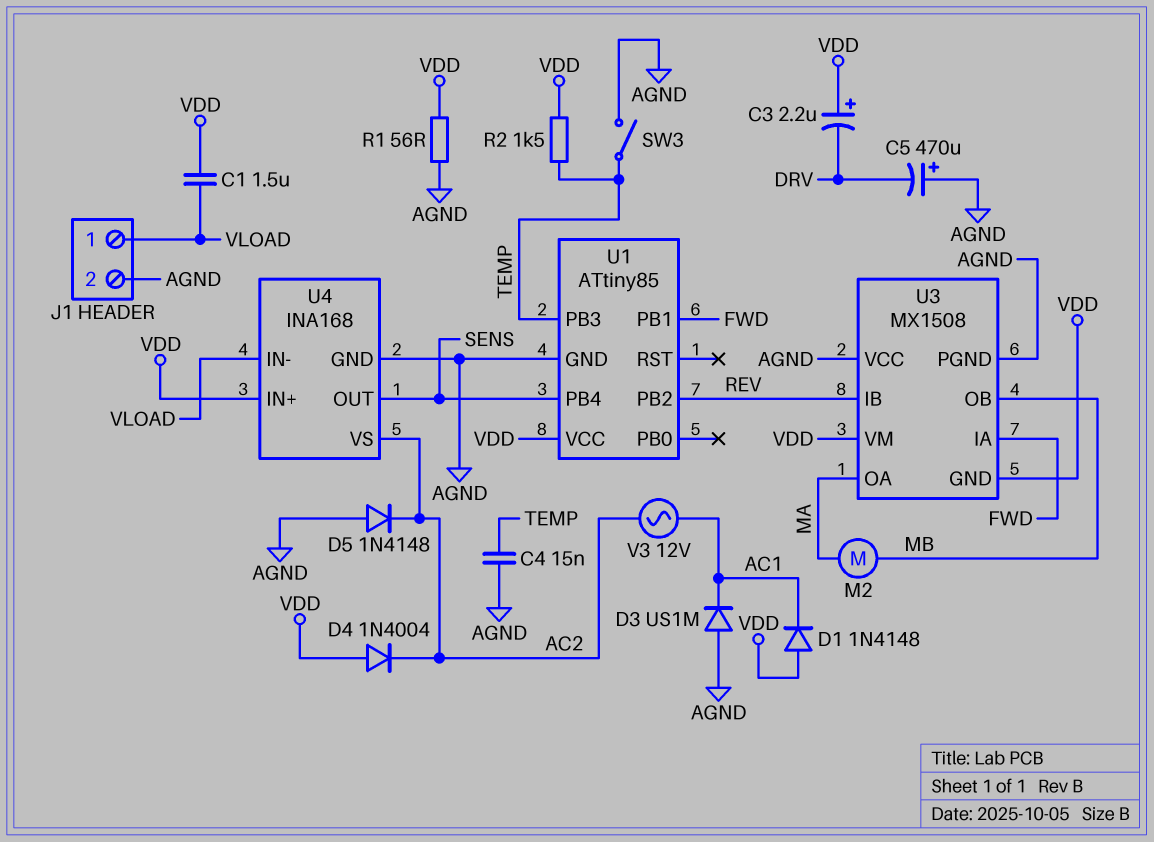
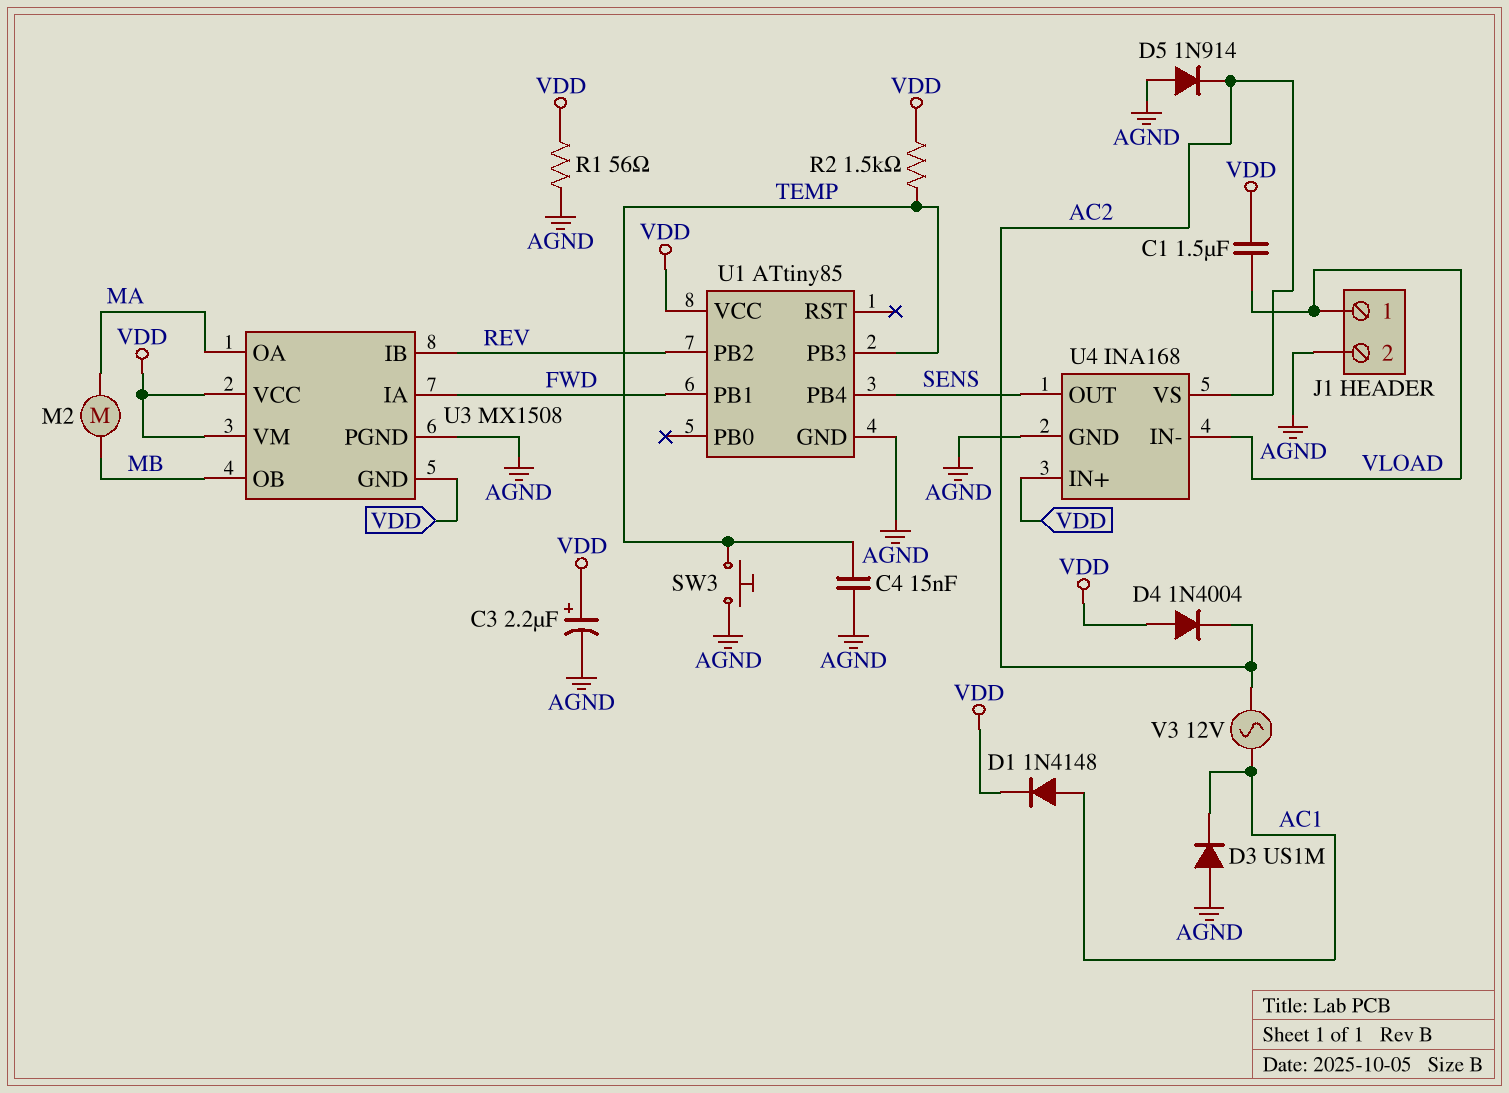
C3: 2.2uF (plus VDD, minus DRV) -> 2.2uF (plus VDD, minus AGND)
C5: 470uF (plus AGND, minus DRV) -> none
D1: diode 1N4148 (A VDD, K AC1) -> diode 1N4148 (A AC1, K VDD)
D5: diode 1N4148 (A AGND, K AC2) -> diode 1N914 (A AGND, K AC2)
SW3: switch (AGND, TEMP) -> button (AGND, TEMP)
U3 pin VCC: AGND -> VDD

